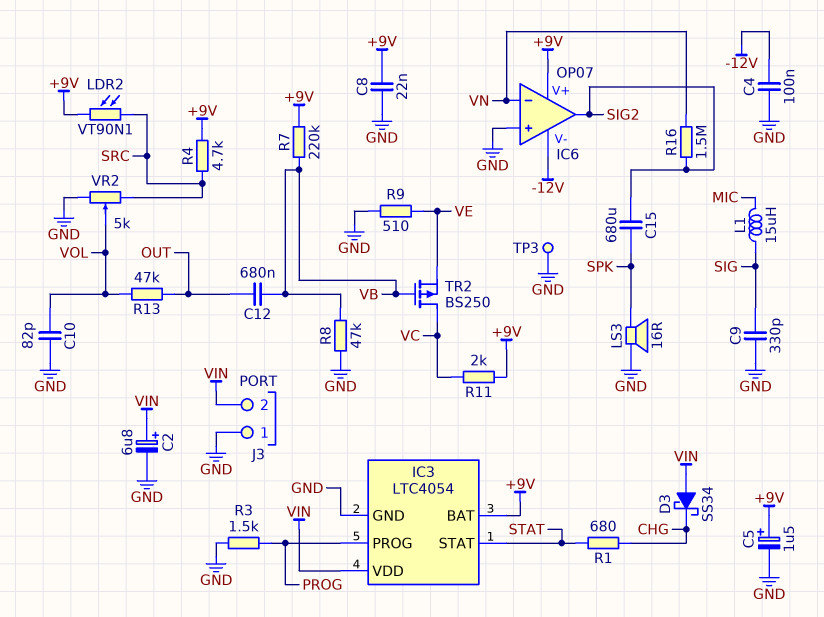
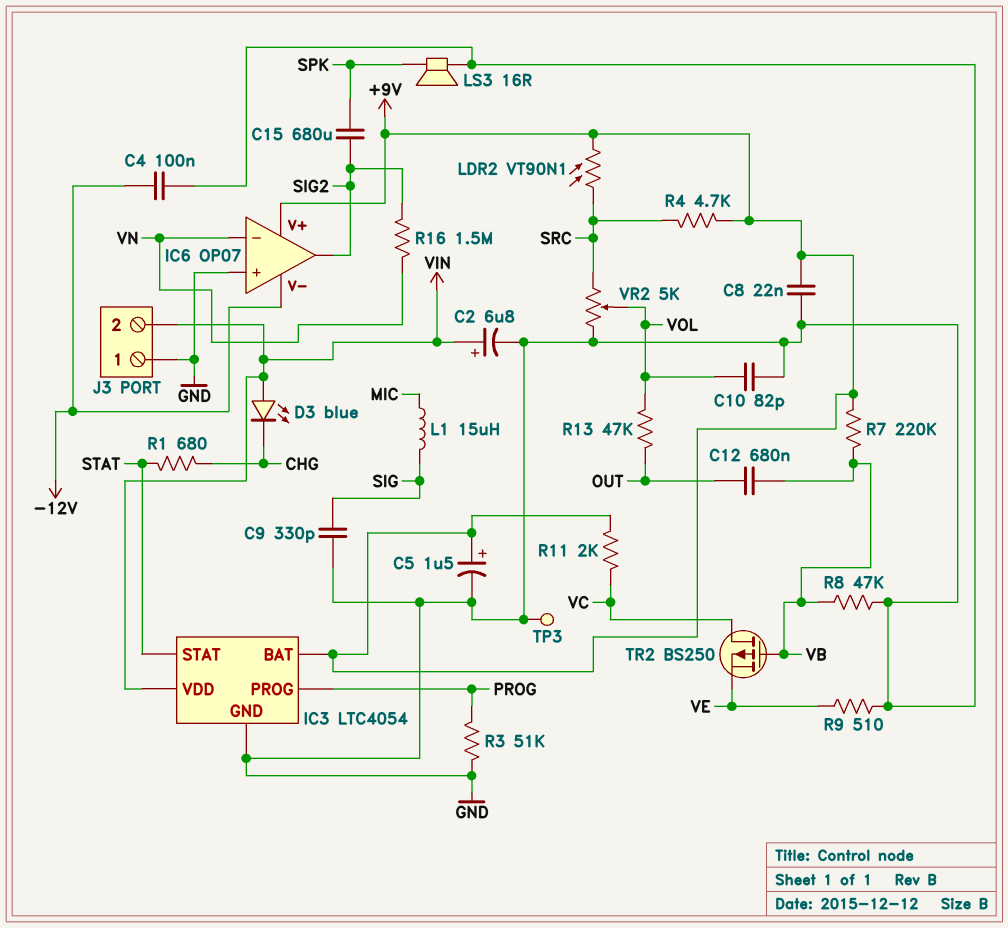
D3: schottky SS34 (A VIN, K CHG) -> LED blue (A VIN, K CHG)
R3: 1.5k (GND, PROG) -> 51k (GND, PROG)

